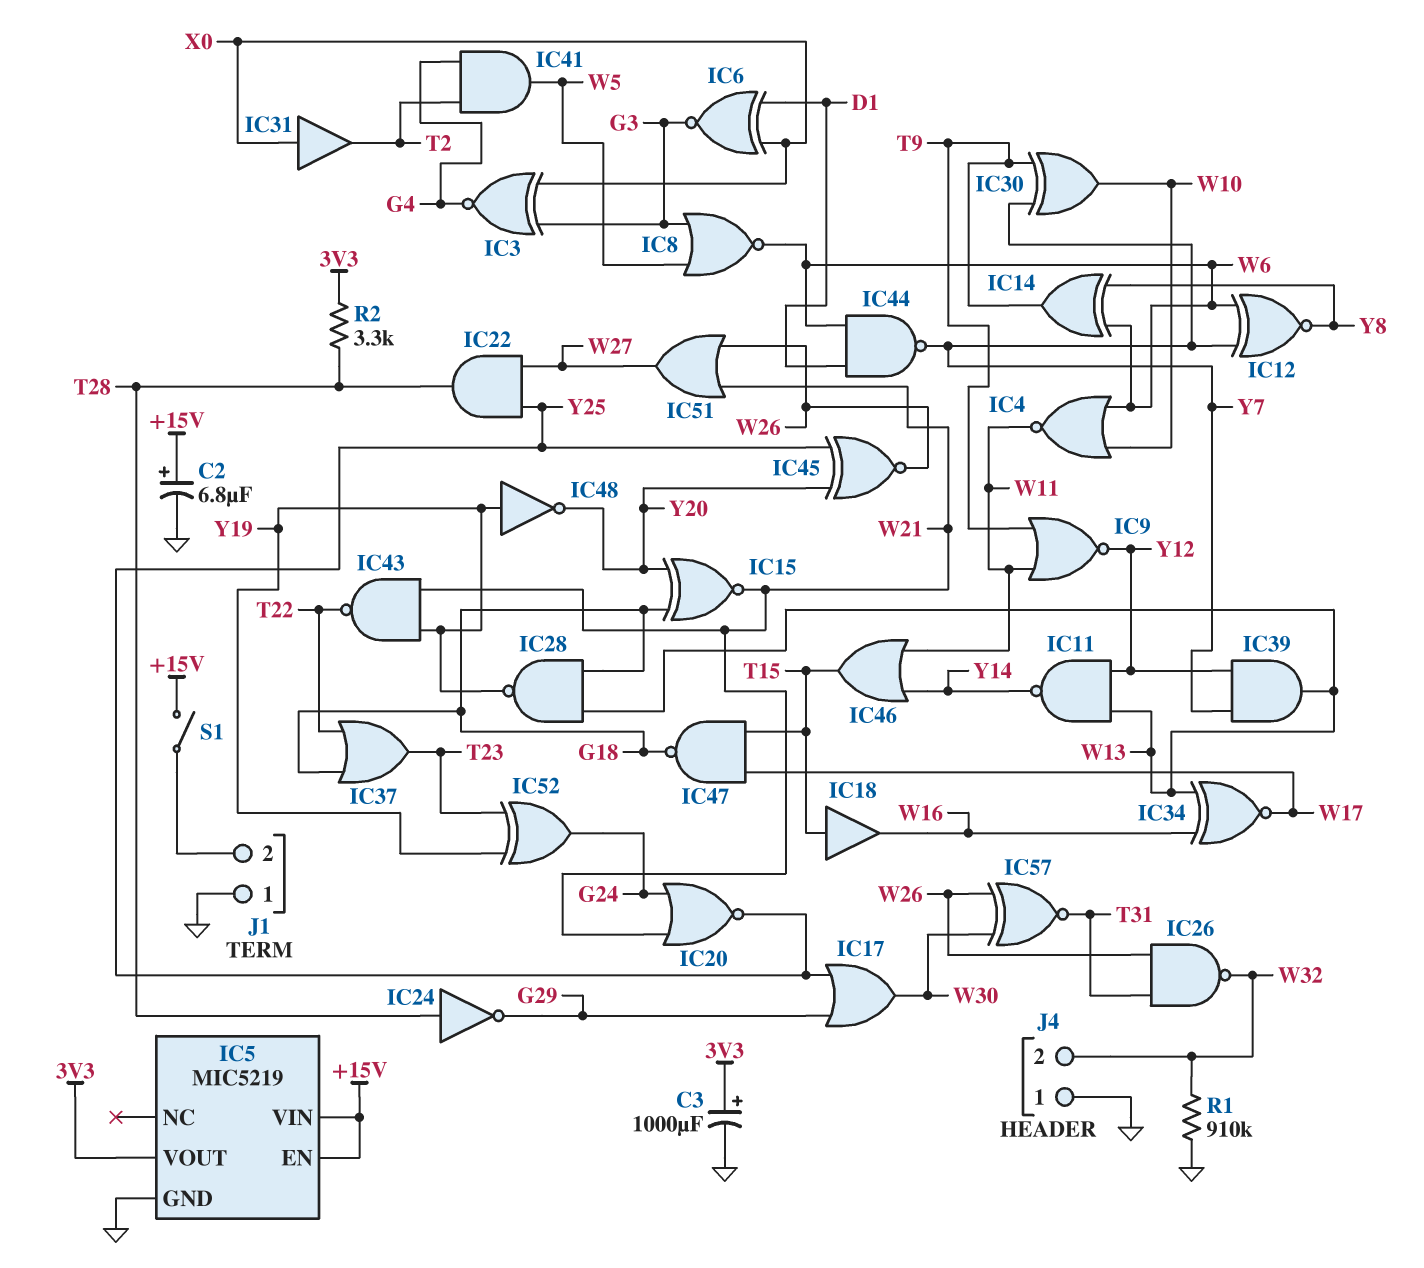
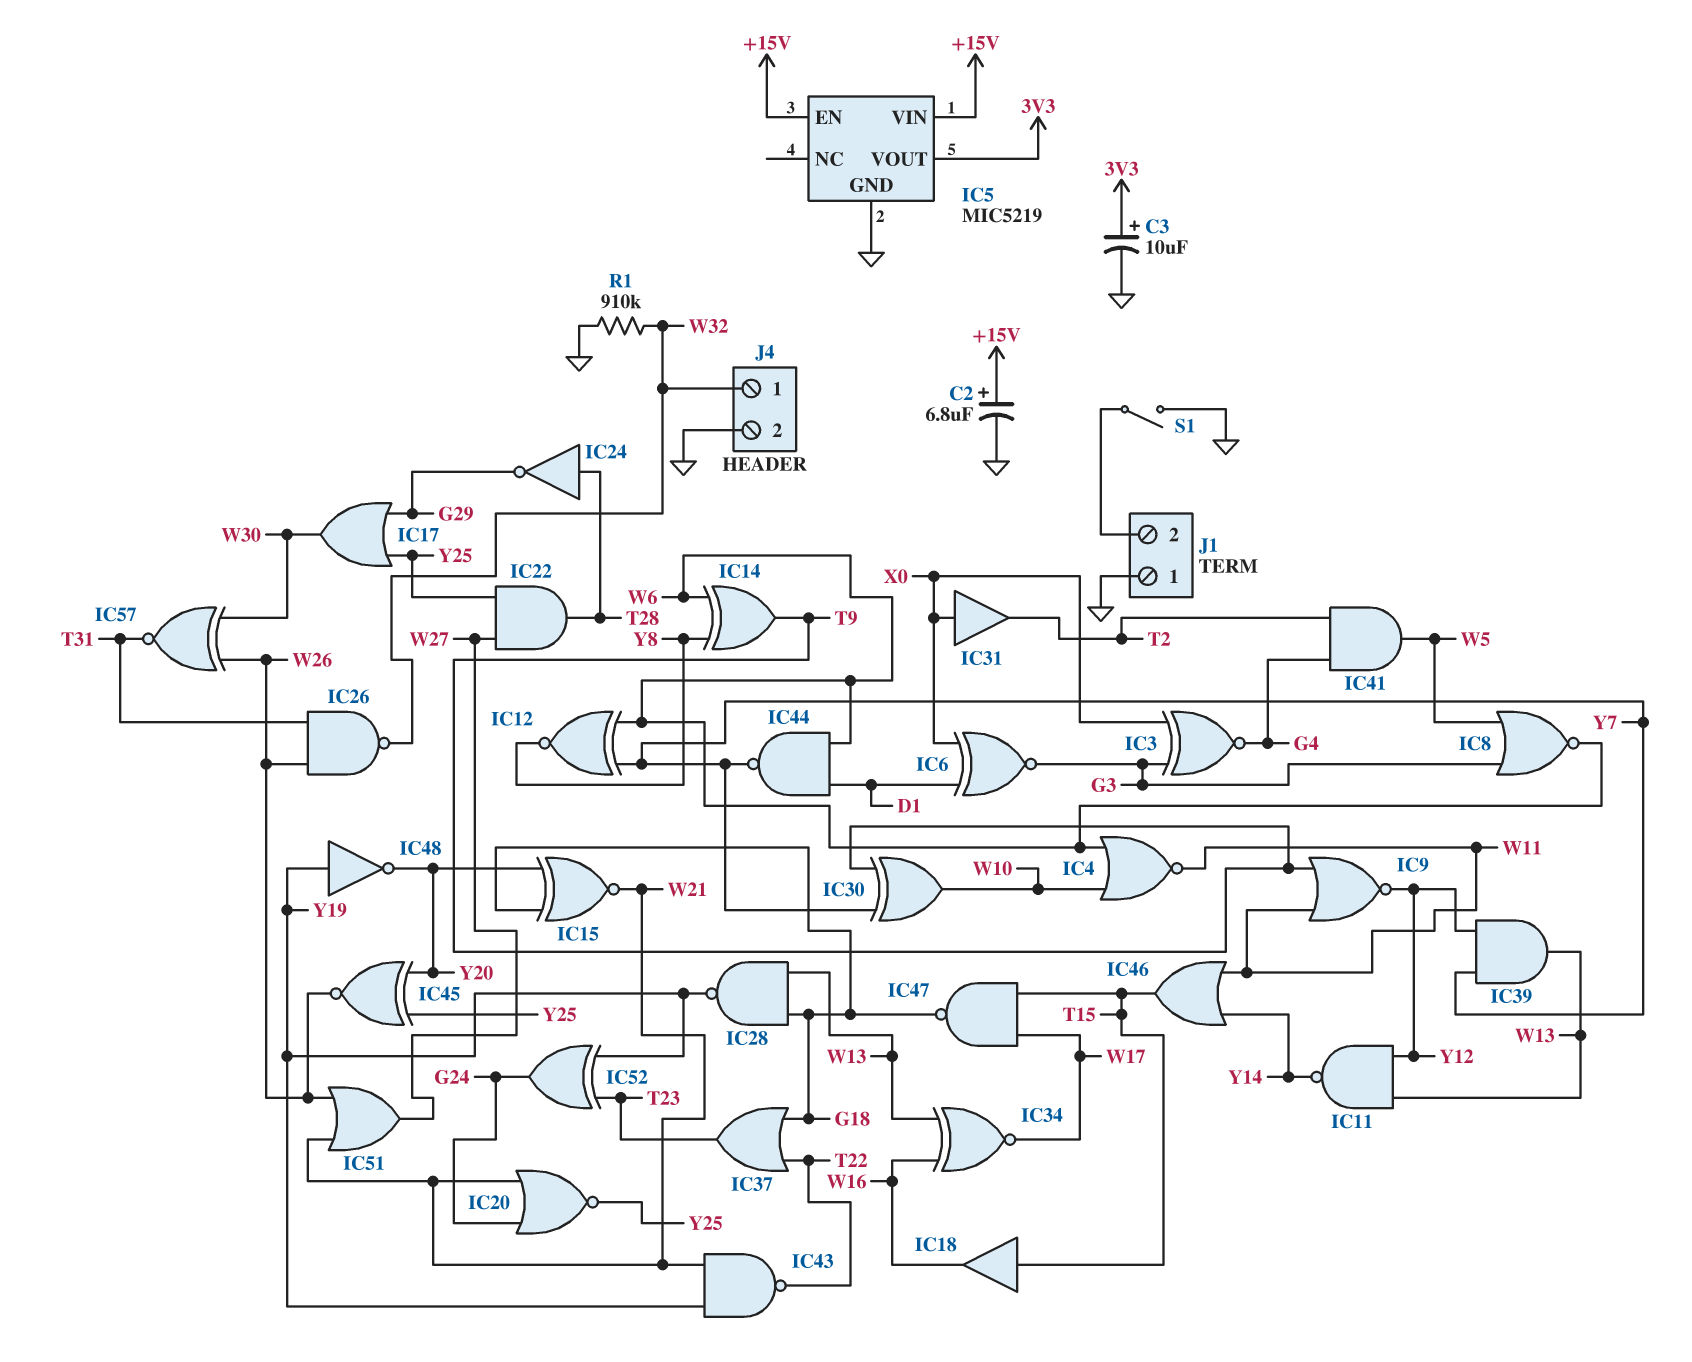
C3: 1000uF (plus 3V3, minus GND) -> 10uF (plus 3V3, minus GND)
J4 pin 1: GND -> W32
J4 pin 2: W32 -> GND
R2: 3.3k (3V3, T28) -> none
S1: switch (+15V, J1/2) -> switch (GND, J1/2)

